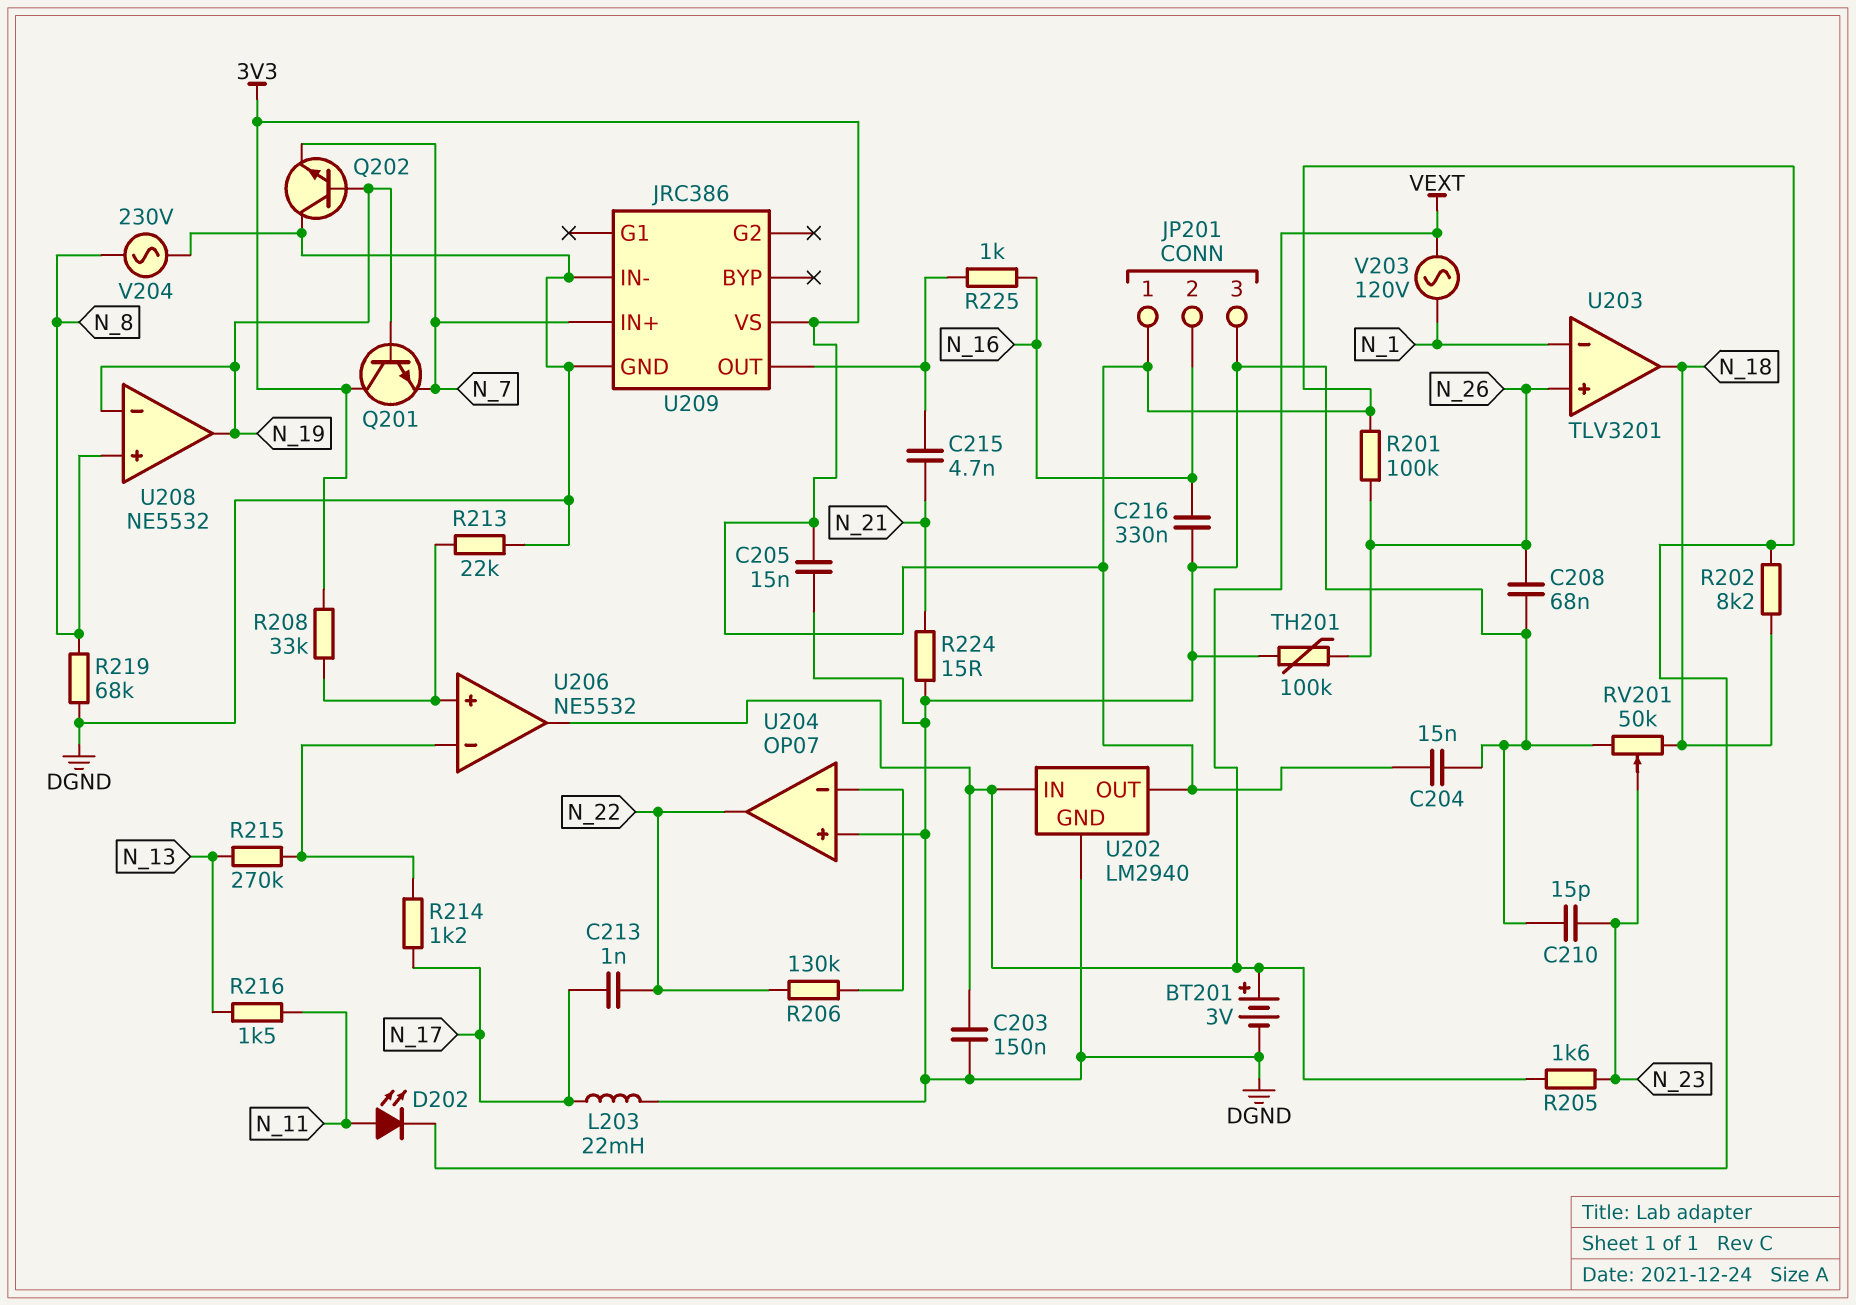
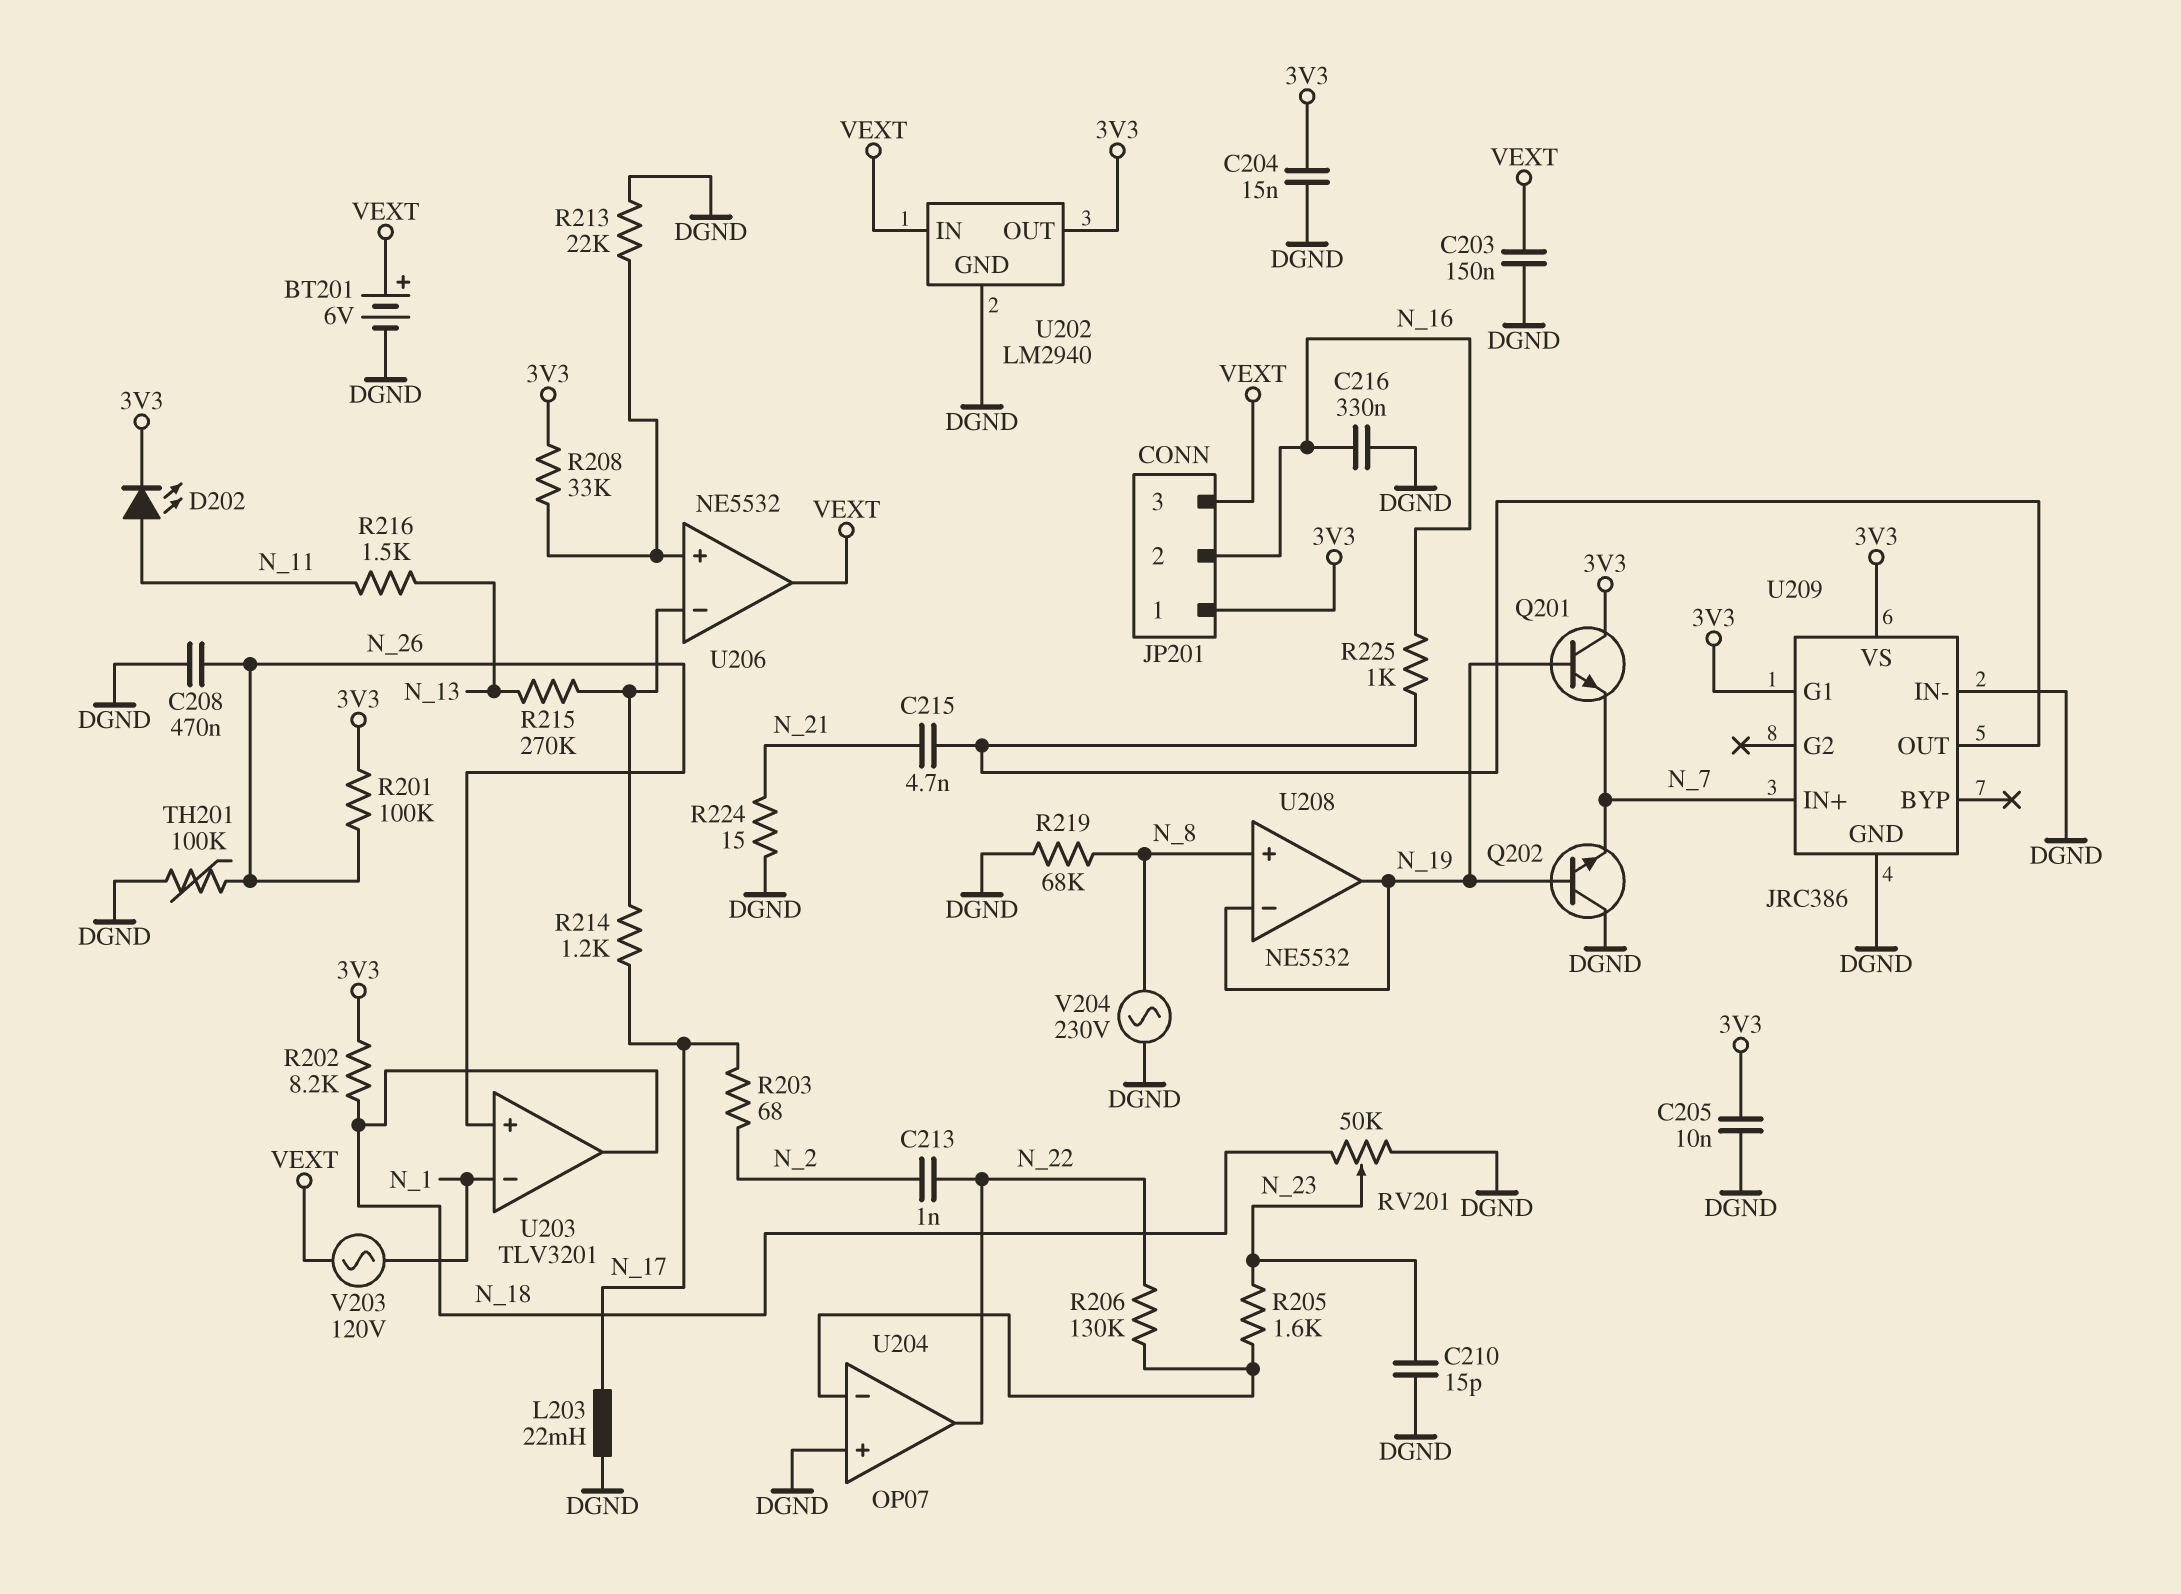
BT201: 3V (plus VEXT, minus DGND) -> 6V (plus VEXT, minus DGND)
C205: 15nF (3V3, DGND) -> 10nF (3V3, DGND)
C208: 68nF (DGND, N_26) -> 470nF (DGND, N_26)
C213: 1nF (N_17, N_22) -> 1nF (N_2, N_22)
JP201 pin 3: DGND -> VEXT
R203: none -> 68 (N_2, N_17)
R205: 1.6k (N_23, VEXT) -> 1.6k (N_23, U204/in-)
U209 pin G1: none -> 3V3

